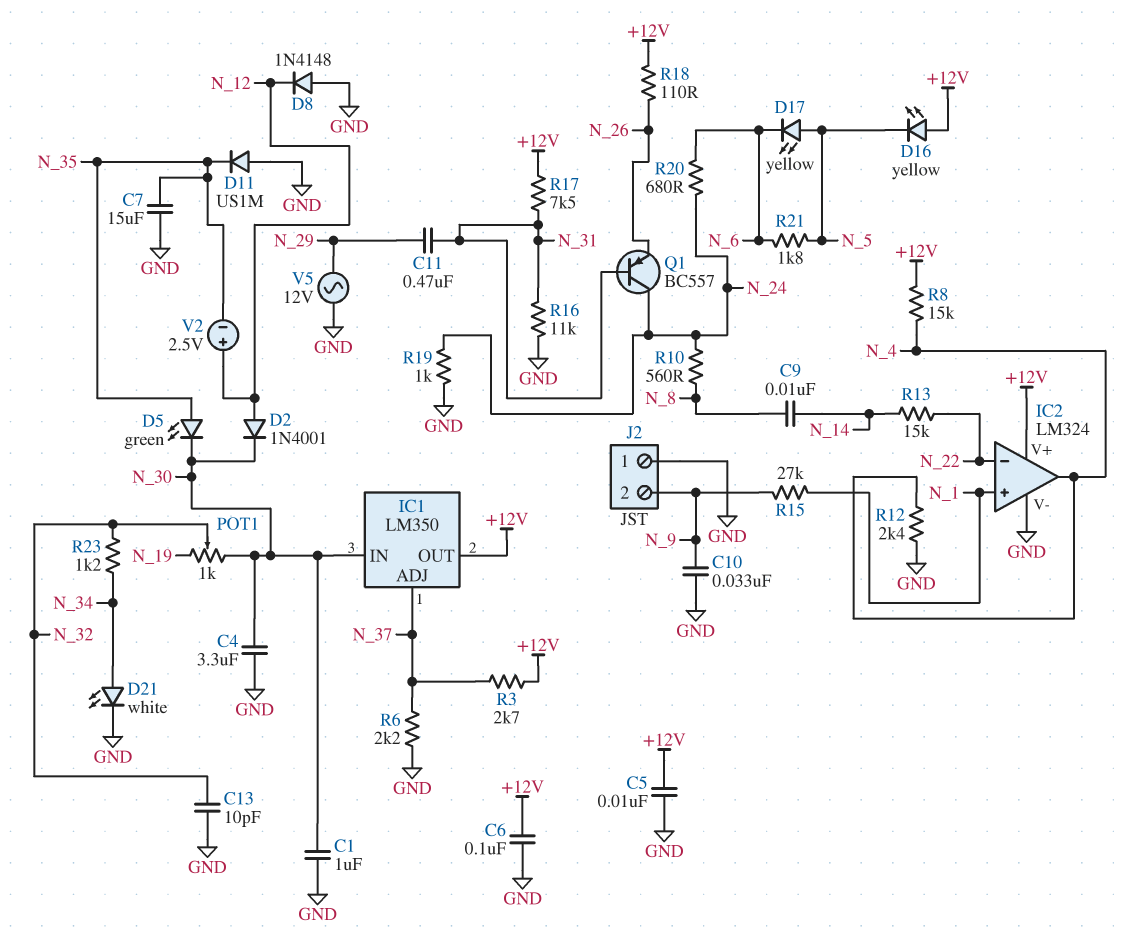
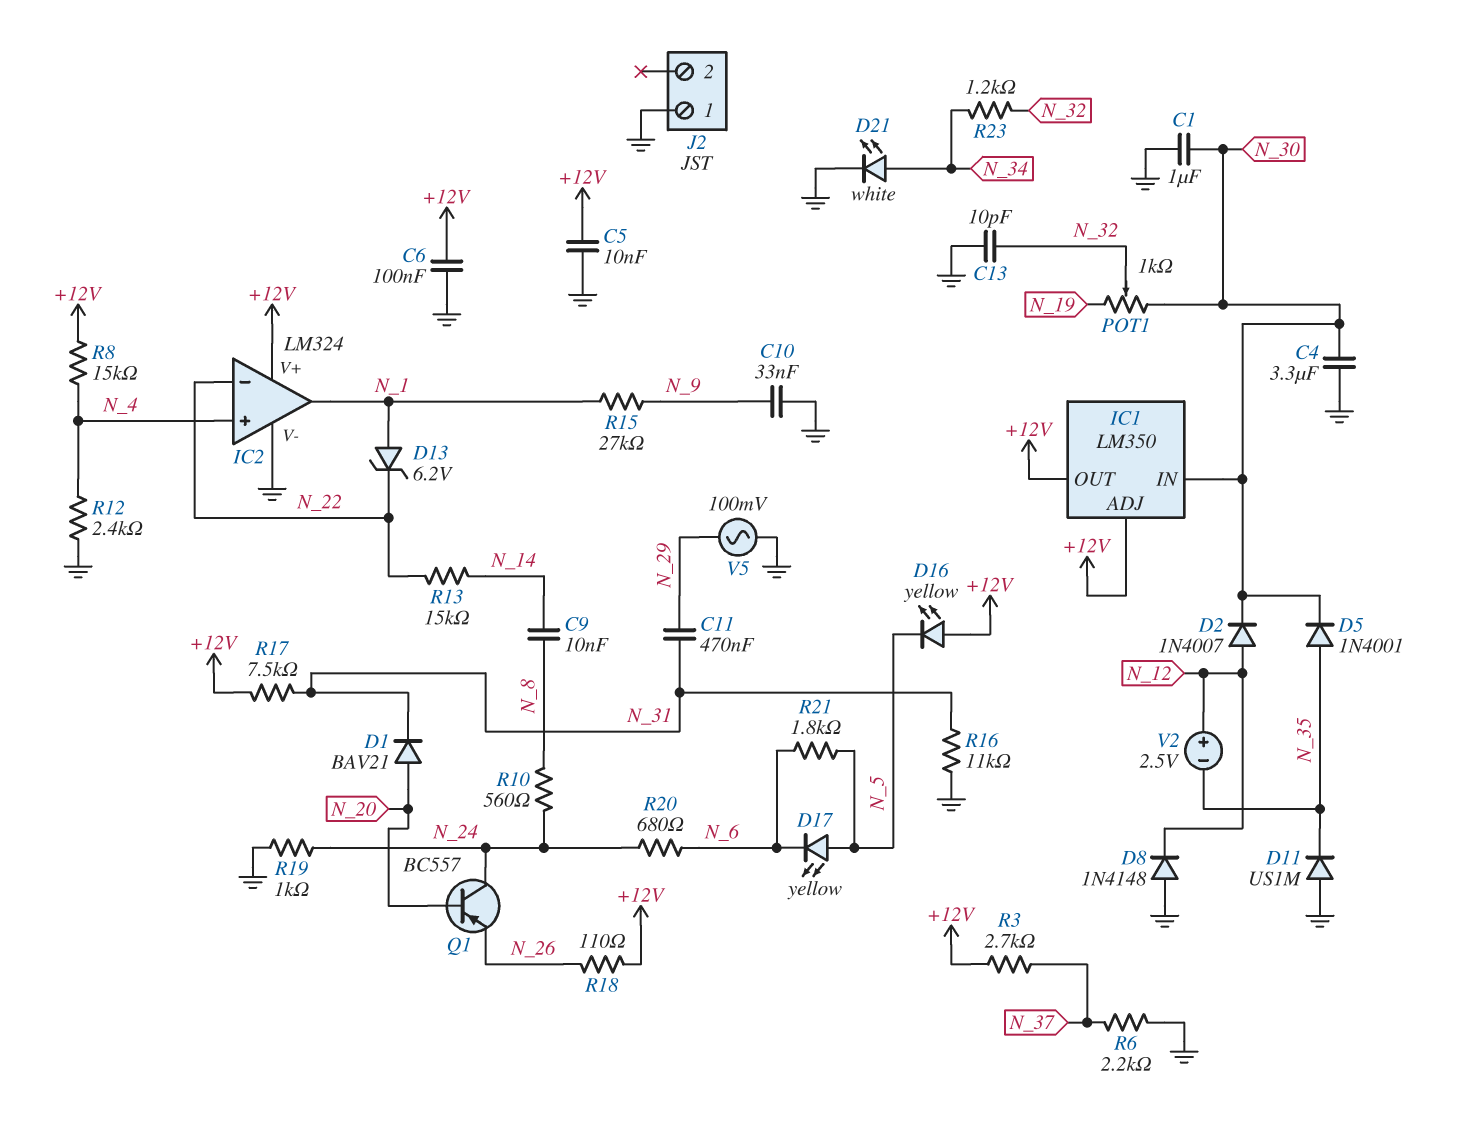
C7: 15uF (GND, N_35) -> none
D1: none -> diode BAV21 (A N_20, K N_31)
D2: diode 1N4001 (A N_12, K N_30) -> diode 1N4007 (A N_12, K N_30)
D5: LED green (A N_35, K N_30) -> diode 1N4001 (A N_35, K N_30)
D13: none -> zener 6.2V (A N_1, K N_22)
IC1 pin ADJ: N_37 -> +12V
IC2 pin in+: N_1 -> N_4
IC2 pin out: N_4 -> N_1
J2 pin 2: N_9 -> none
Q1: PNP BC557 (B N_31, C N_24, E N_26) -> PNP BC557 (B N_20, C N_24, E N_26)
V5: AC 12V (GND, N_29) -> AC 100mV (GND, N_29)

